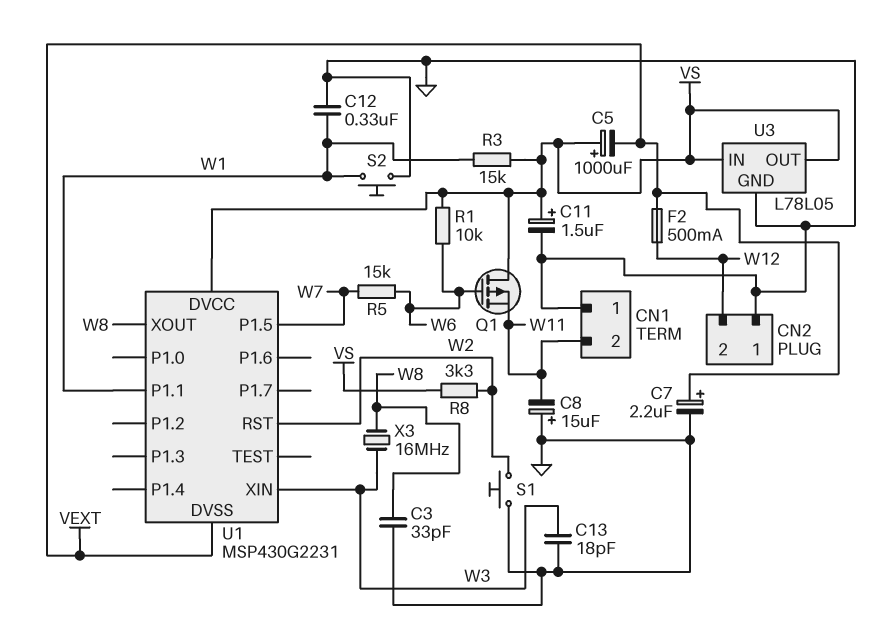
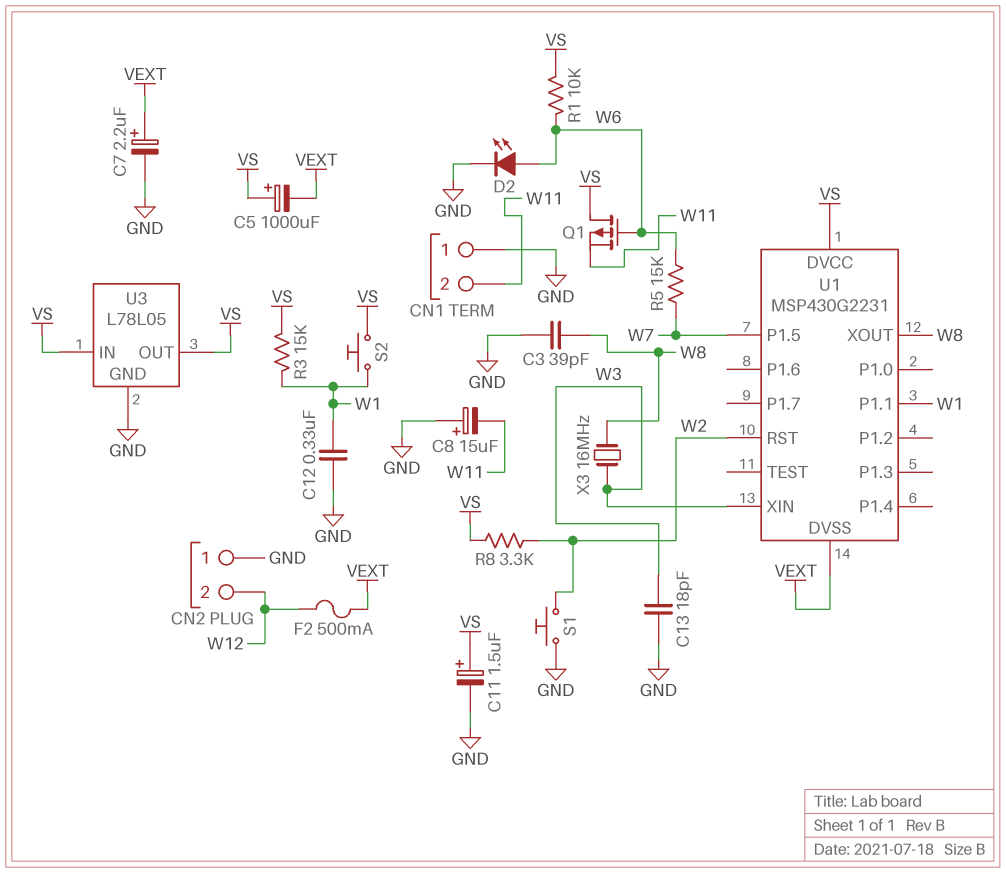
C3: 33pF (GND, W8) -> 39pF (GND, W8)
D2: none -> LED (A W6, K GND)
S2: button (GND, W1) -> button (VS, W1)

